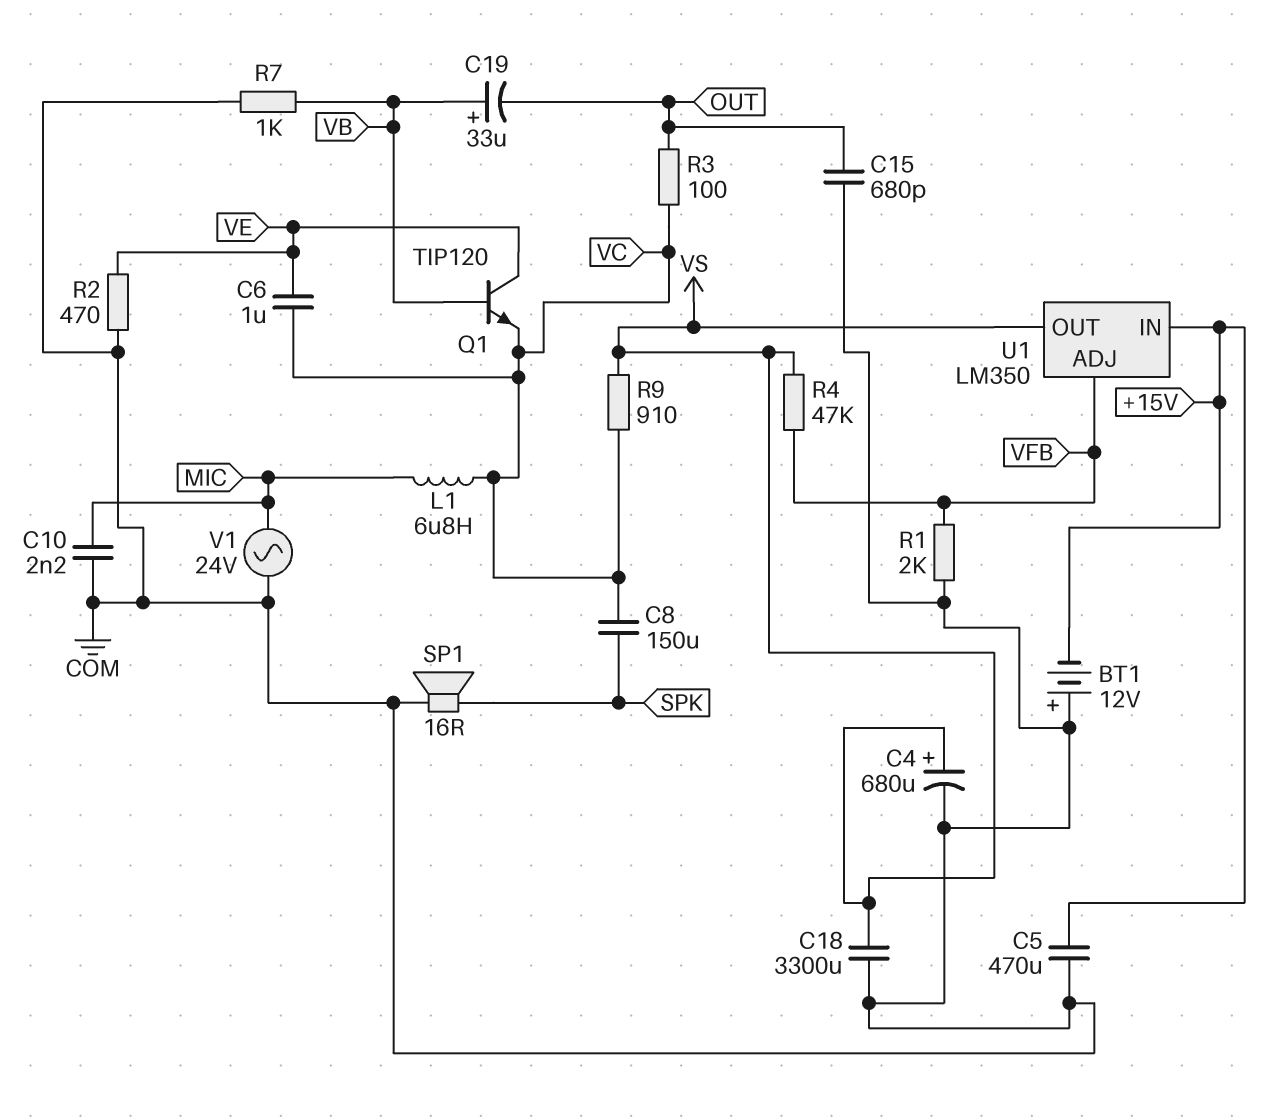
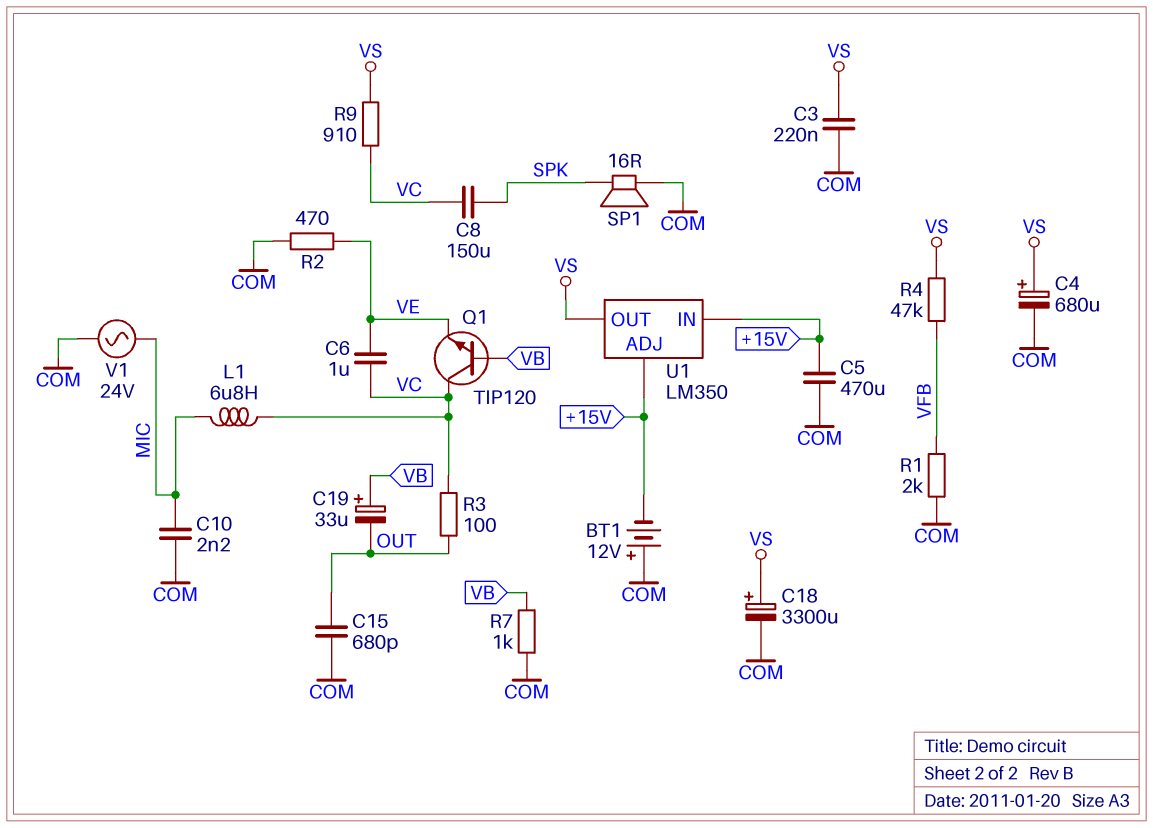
C3: none -> 220nF (COM, VS)
C18: 3300uF (COM, VS) -> 3300uF (plus VS, minus COM)
Q1: NPN TIP120 (B VB, C VE, E VC) -> NPN TIP120 (B VB, C VC, E VE)
U1 pin ADJ: VFB -> +15V

